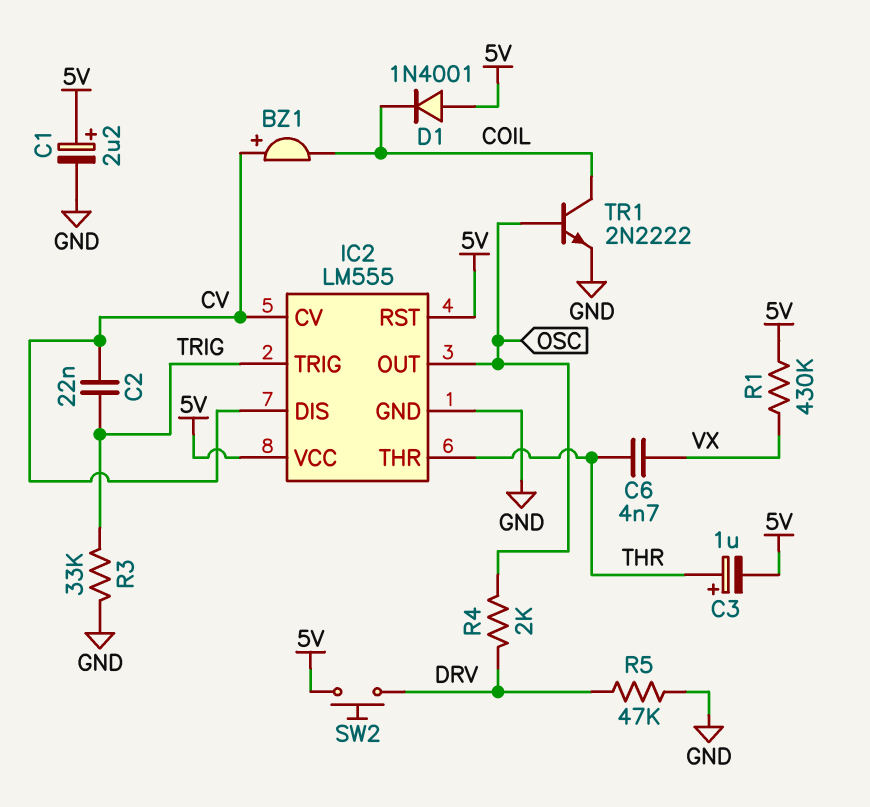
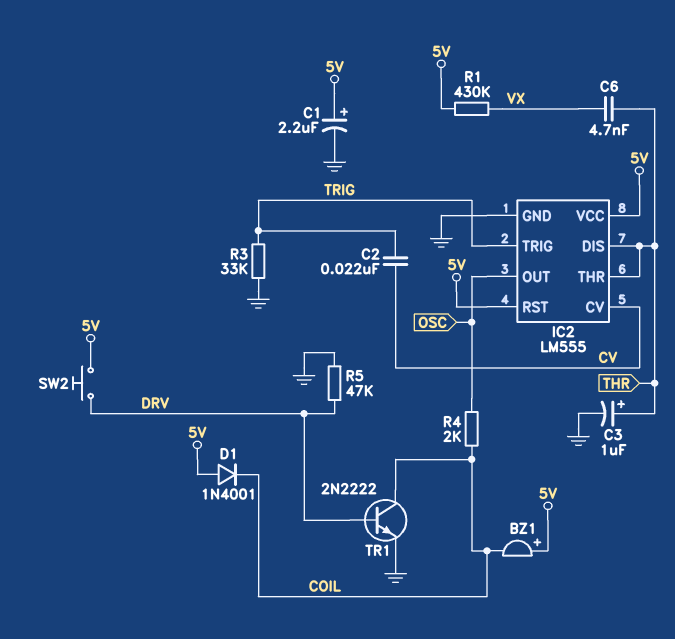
BZ1: buzzer (plus CV, minus COIL) -> buzzer (plus 5V, minus COIL)
C3: 1uF (plus THR, minus 5V) -> 1uF (plus THR, minus GND)
IC2 pin DIS: CV -> THR
R4: 2k (DRV, OSC) -> 2k (COIL, OSC)
TR1: NPN 2N2222 (B OSC, C COIL, E GND) -> NPN 2N2222 (B DRV, C COIL, E GND)

